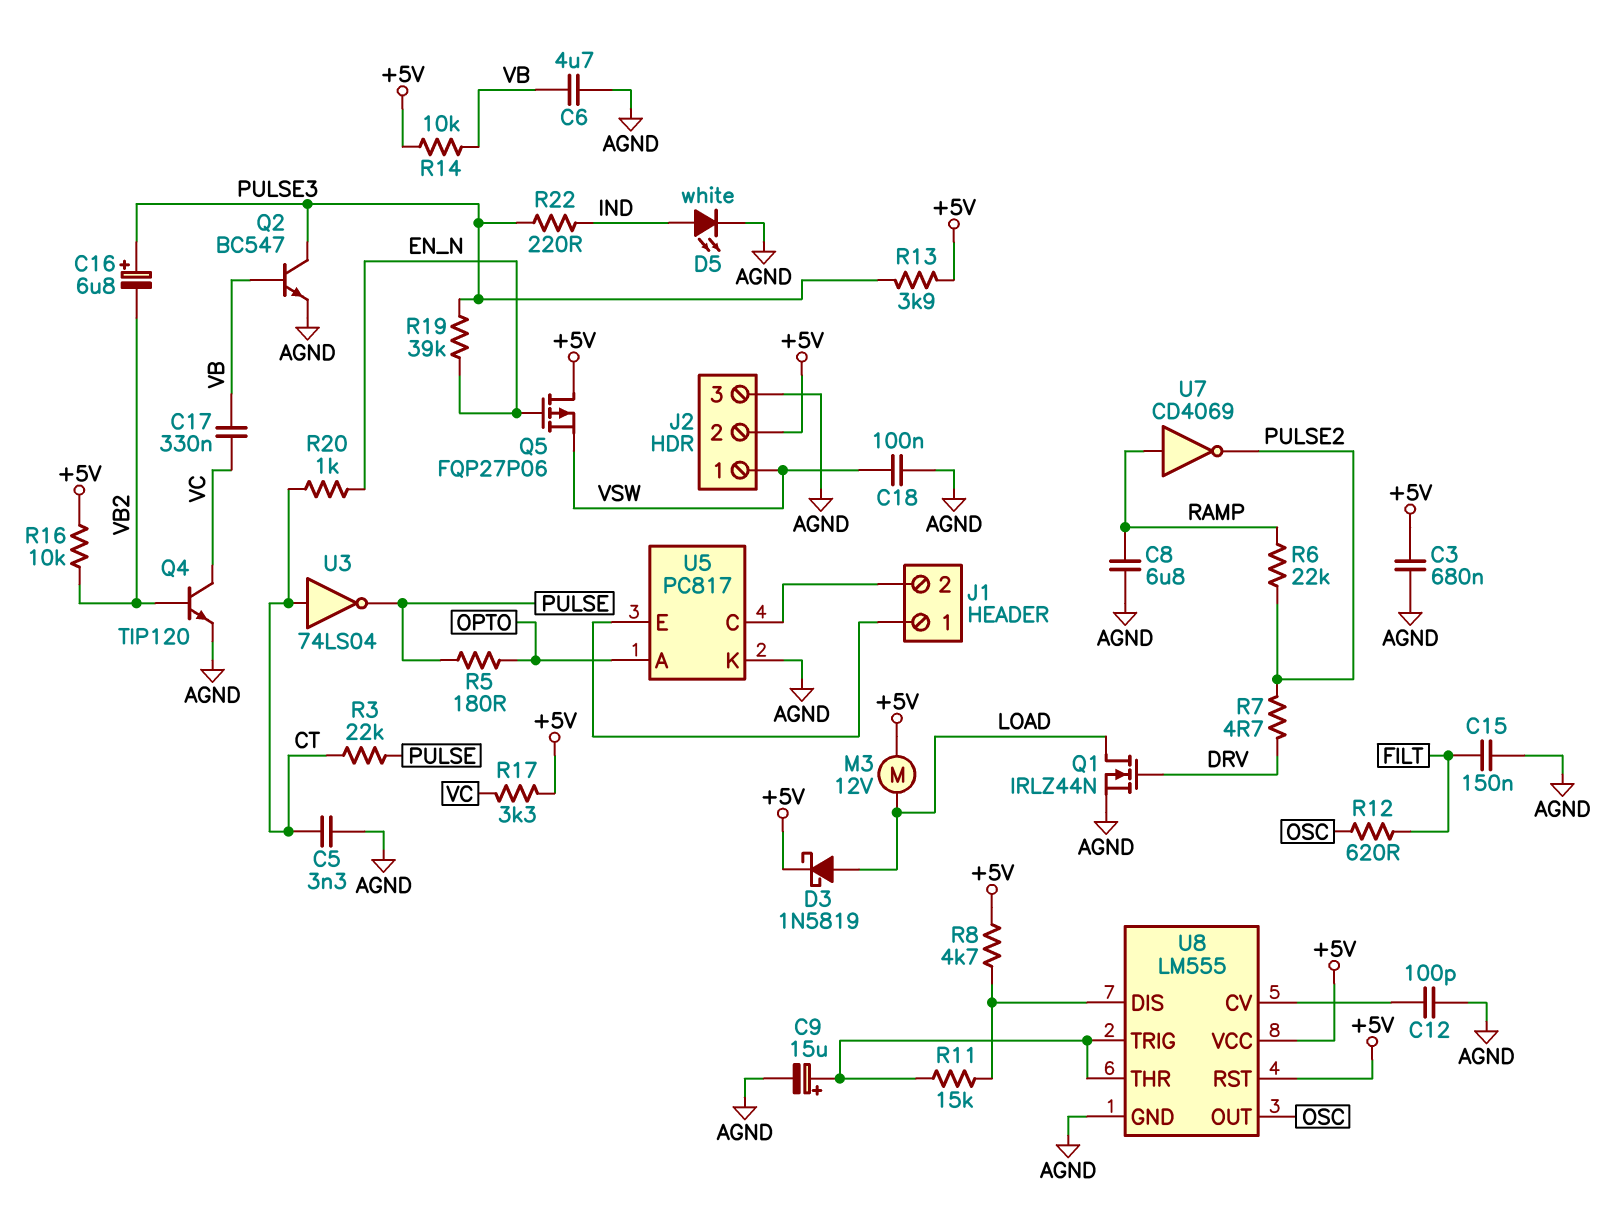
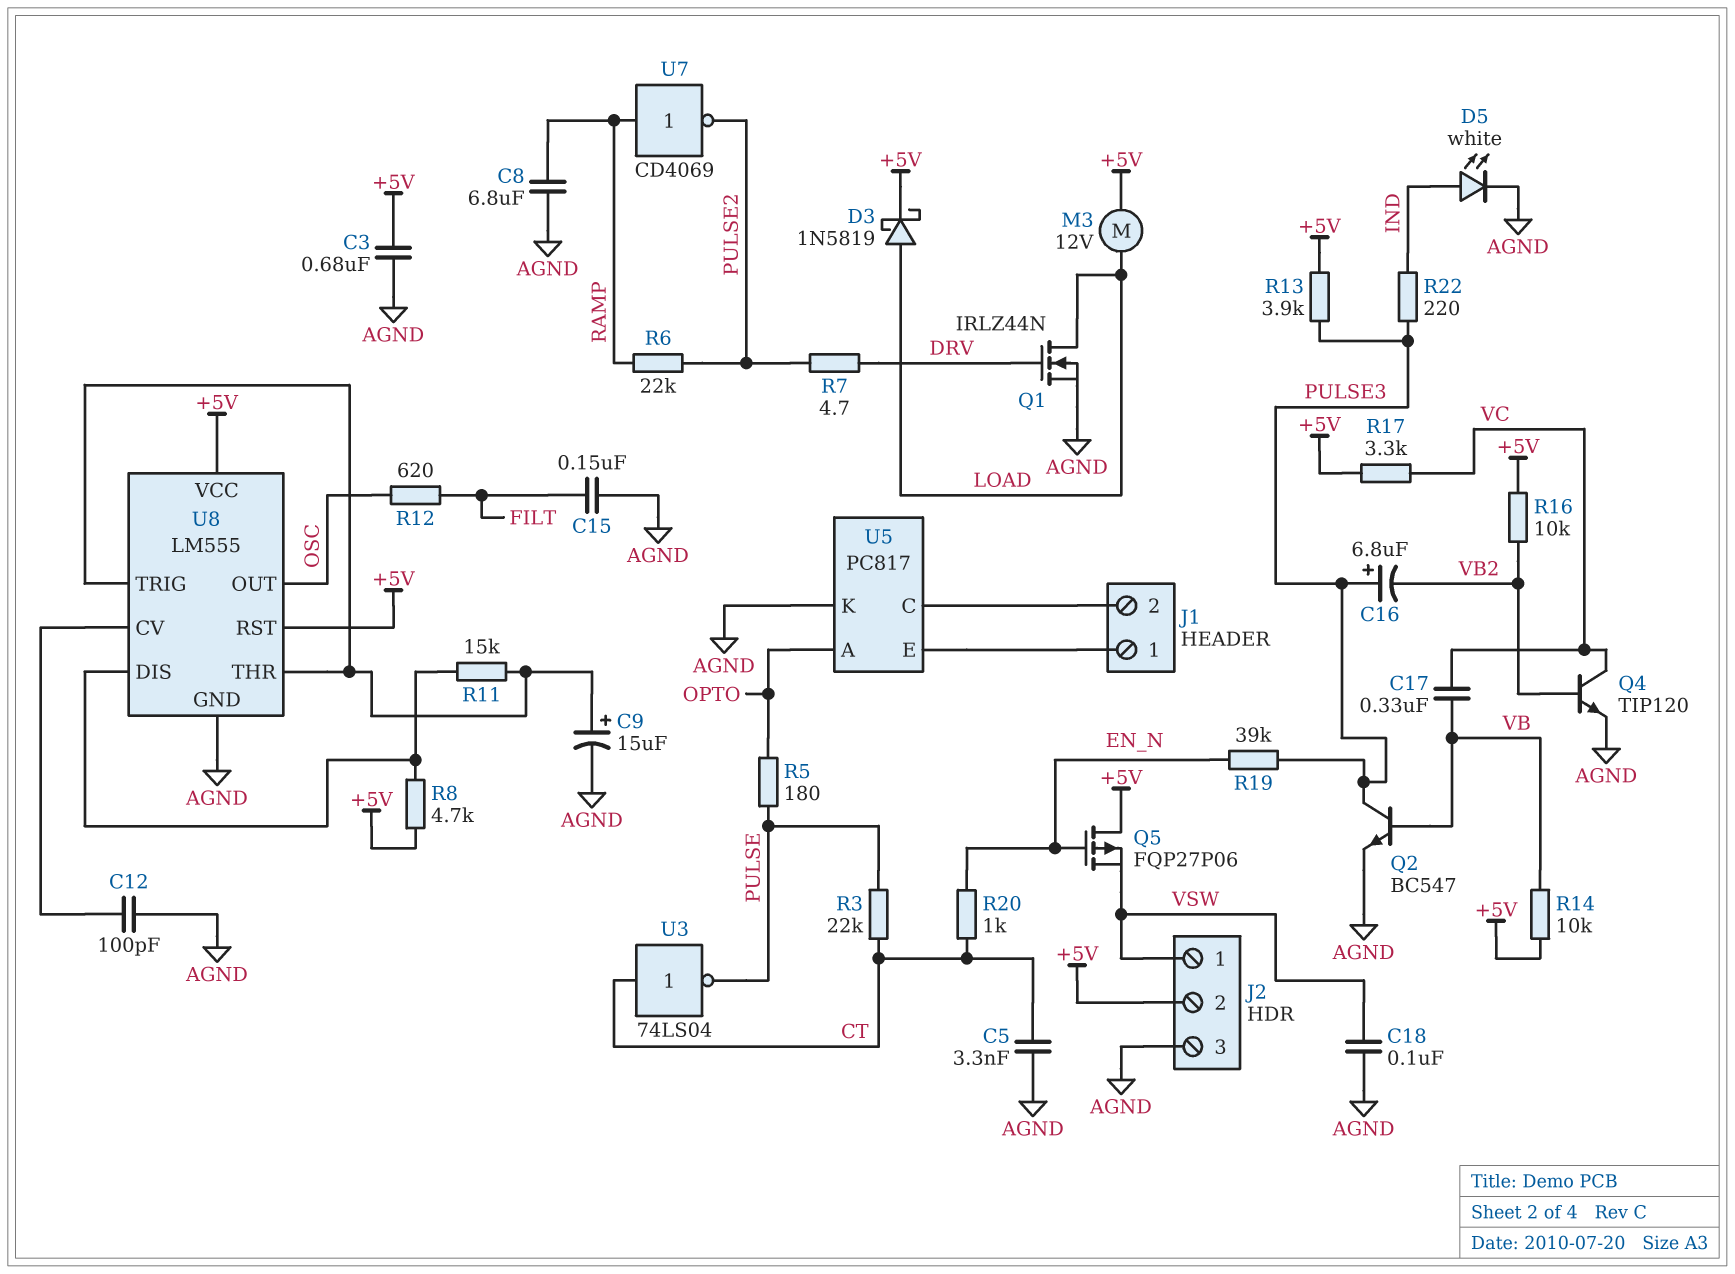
C6: 4.7uF (AGND, VB) -> none

